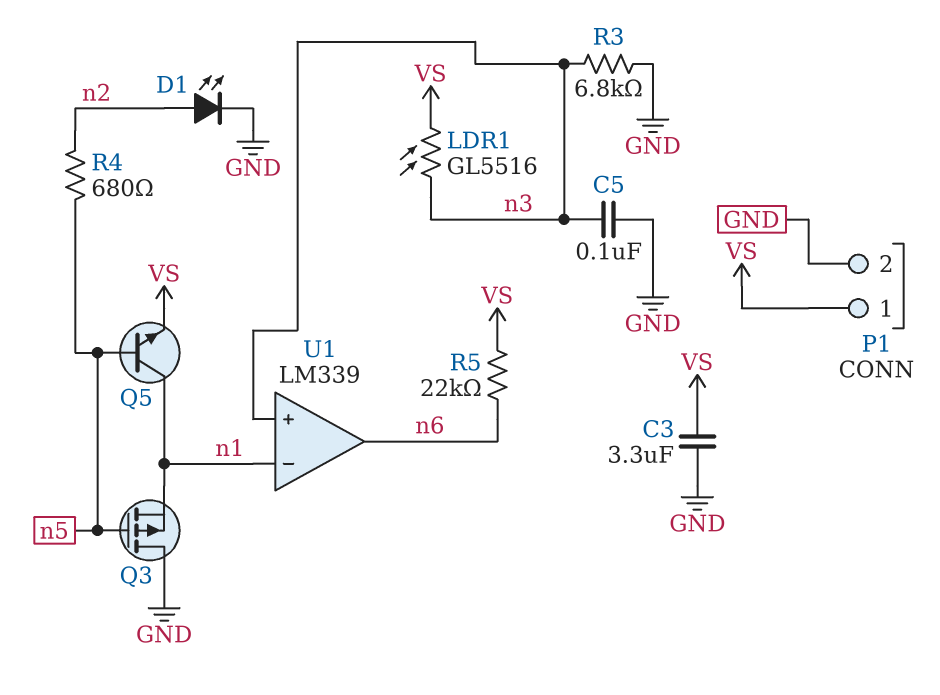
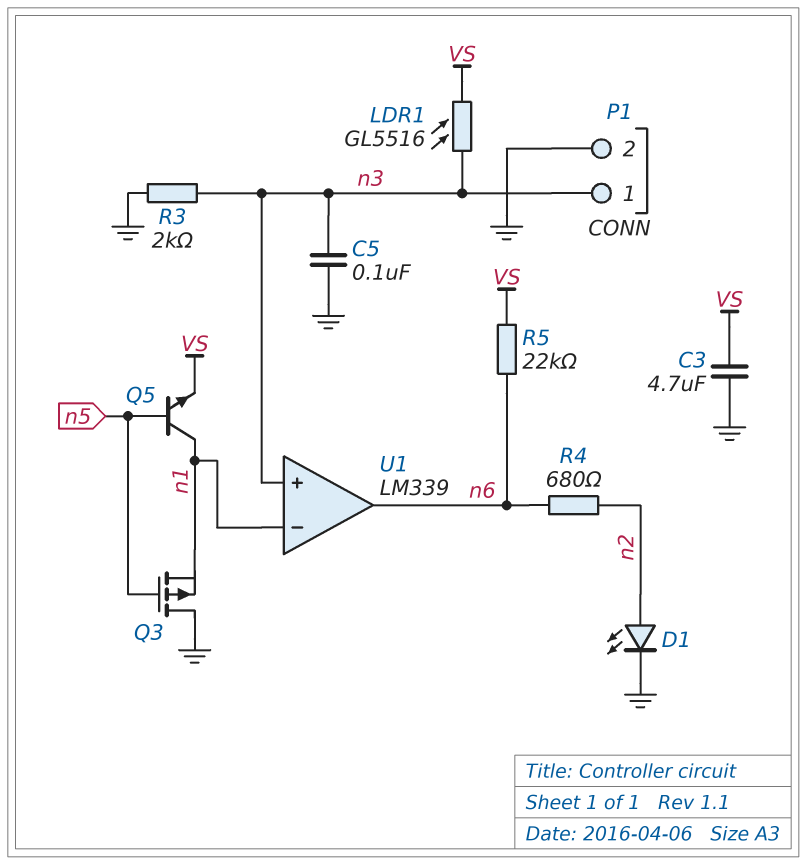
C3: 3.3uF (GND, VS) -> 4.7uF (GND, VS)
P1 pin 1: VS -> n3
R3: 6.8k (GND, n3) -> 2k (GND, n3)
R4: 680 (n2, n5) -> 680 (n2, n6)

